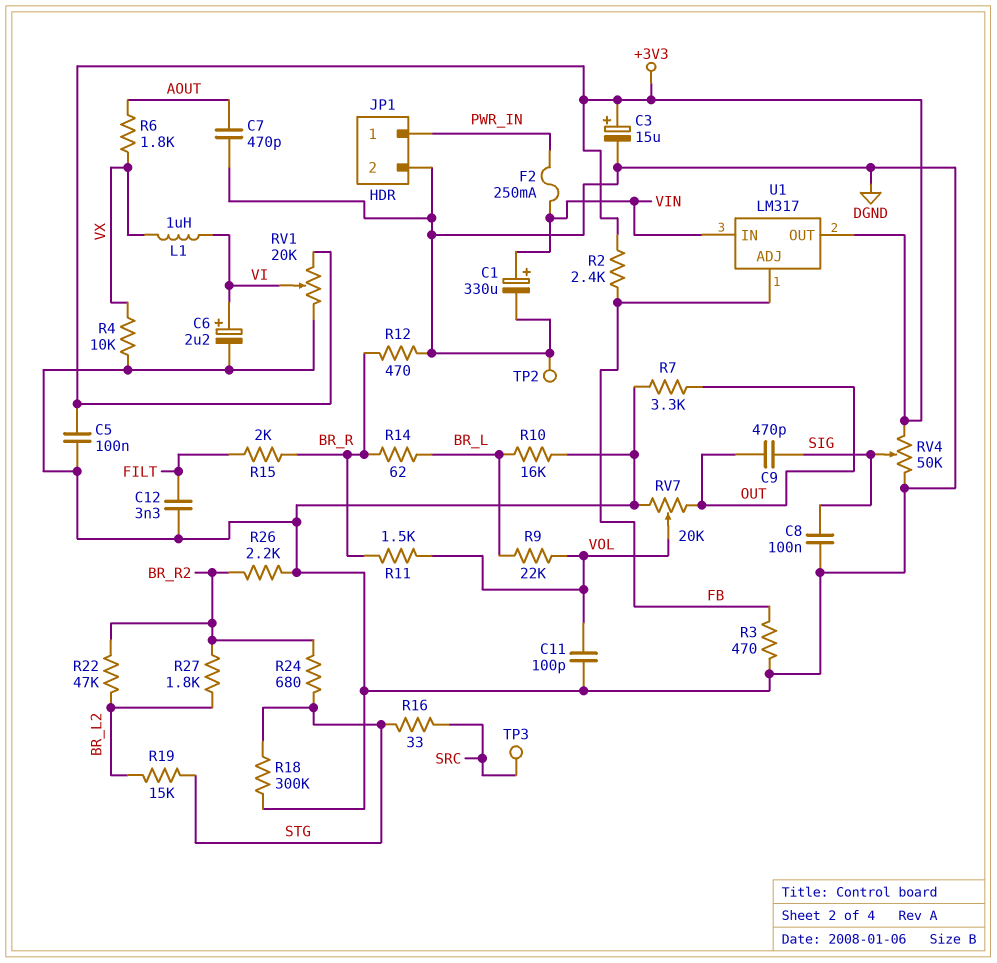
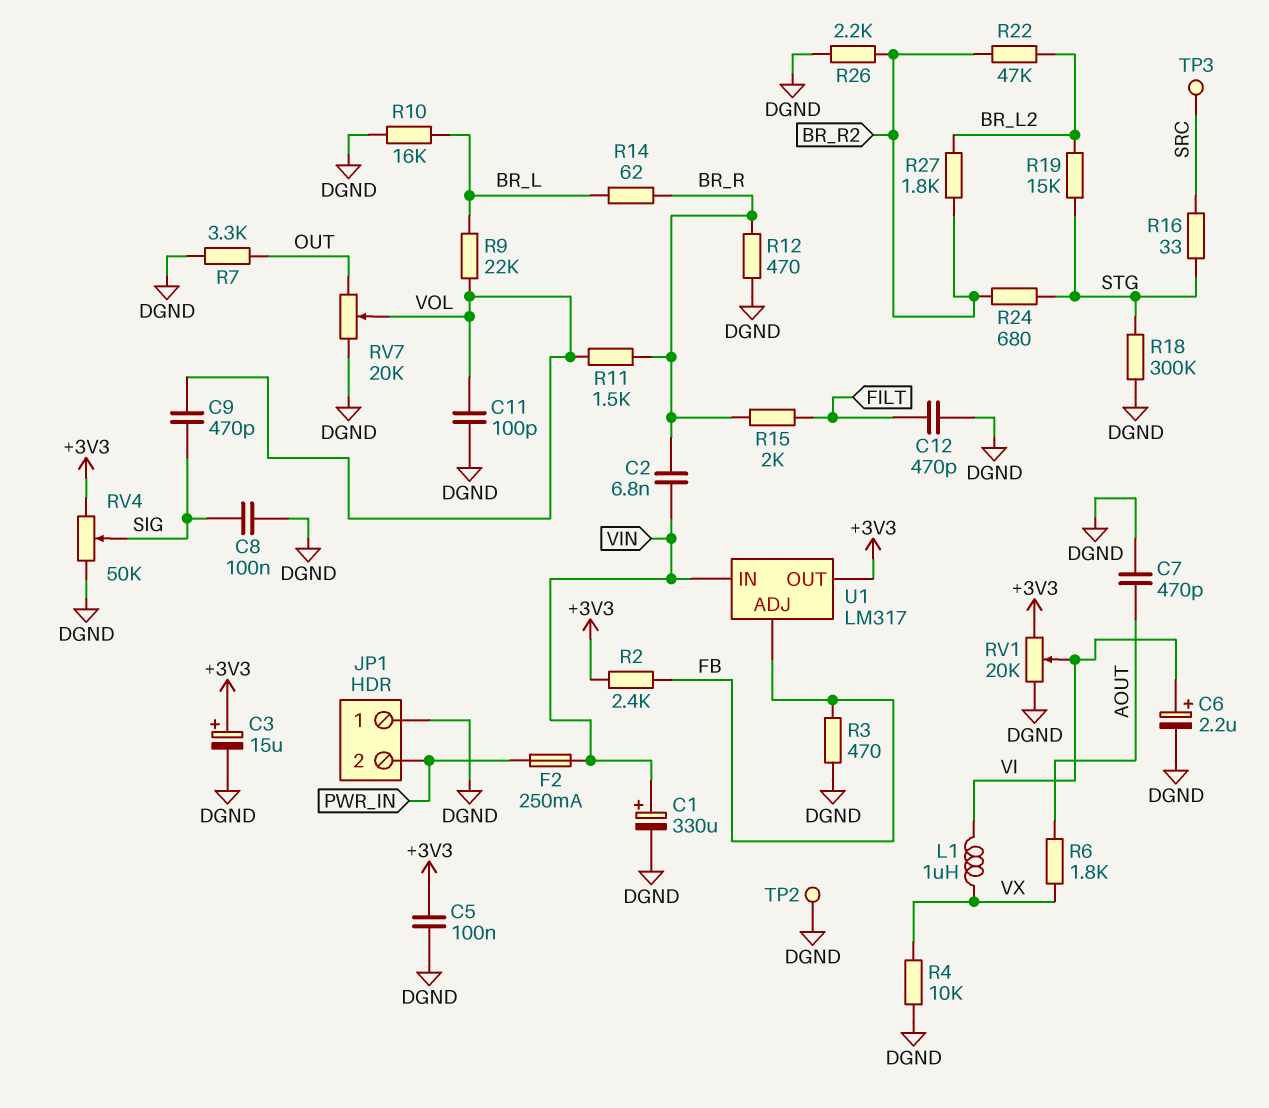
C2: none -> 6.8nF (BR_R, VIN)
C9: 470pF (OUT, SIG) -> 470pF (SIG, VOL)
C12: 3.3nF (DGND, FILT) -> 470pF (DGND, FILT)
JP1 pin 1: PWR_IN -> DGND
JP1 pin 2: DGND -> PWR_IN

